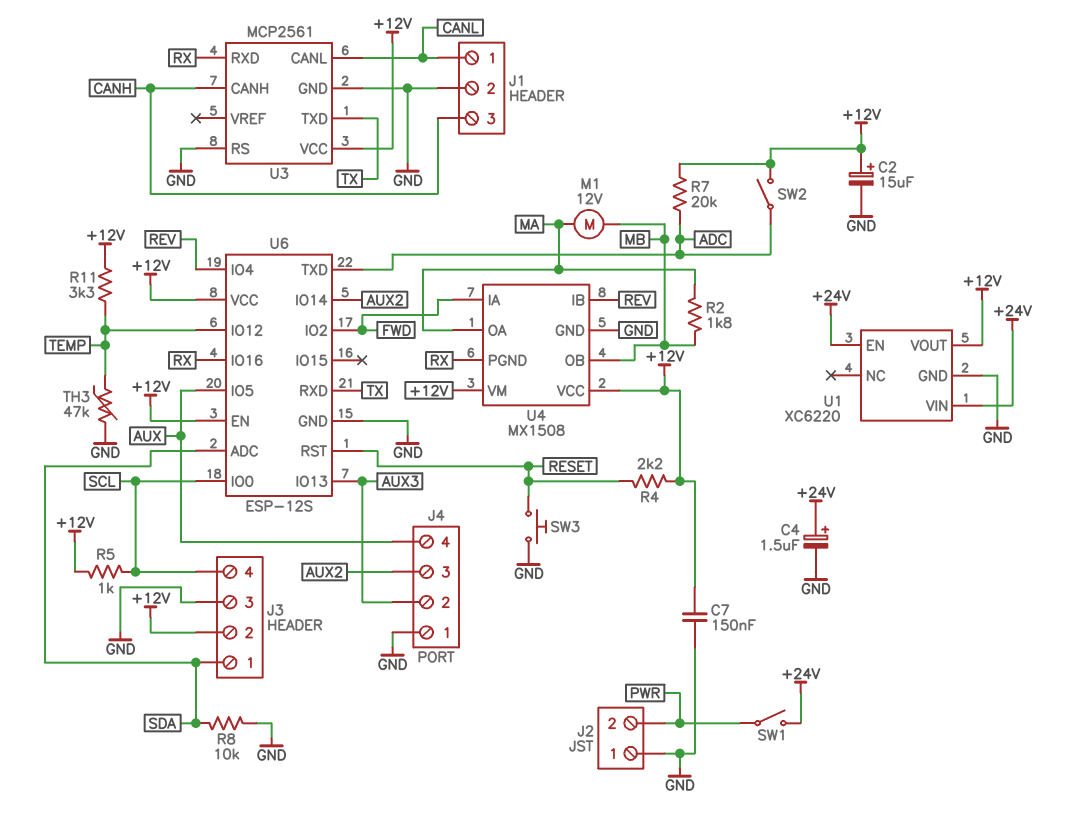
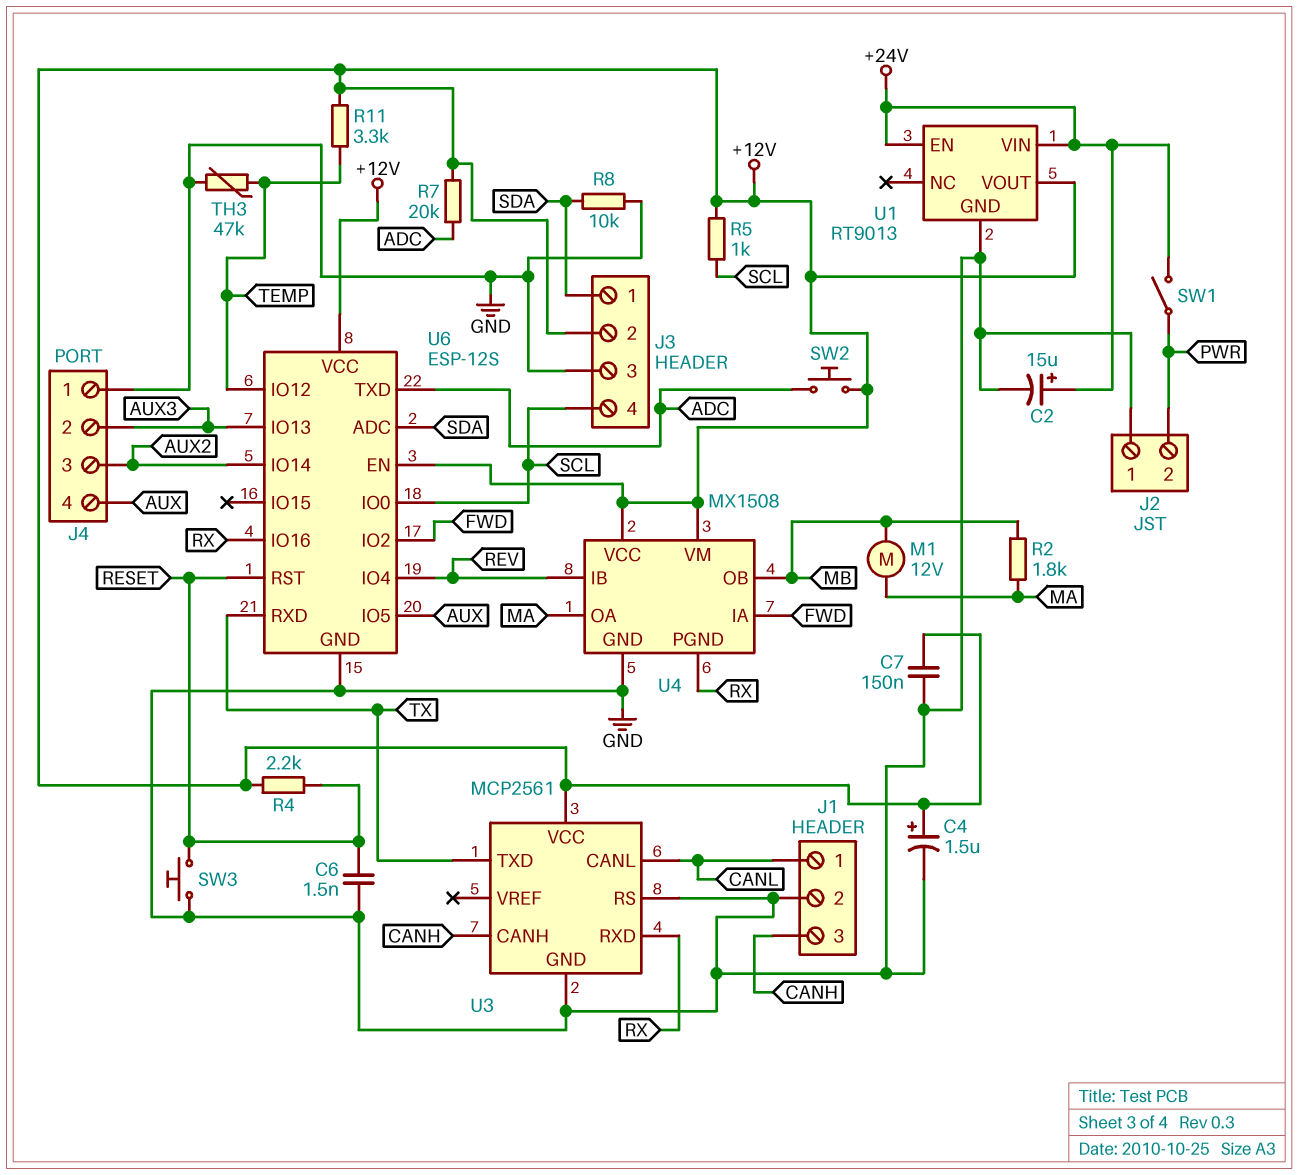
C2: 15uF (plus +12V, minus GND) -> 15uF (plus +24V, minus GND)
C4: 1.5uF (plus +24V, minus GND) -> 1.5uF (plus +12V, minus GND)
C6: none -> 1.5nF (GND, RESET)
SW2: switch (+12V, ADC) -> button (+12V, ADC)
U1: XC6220 -> RT9013

